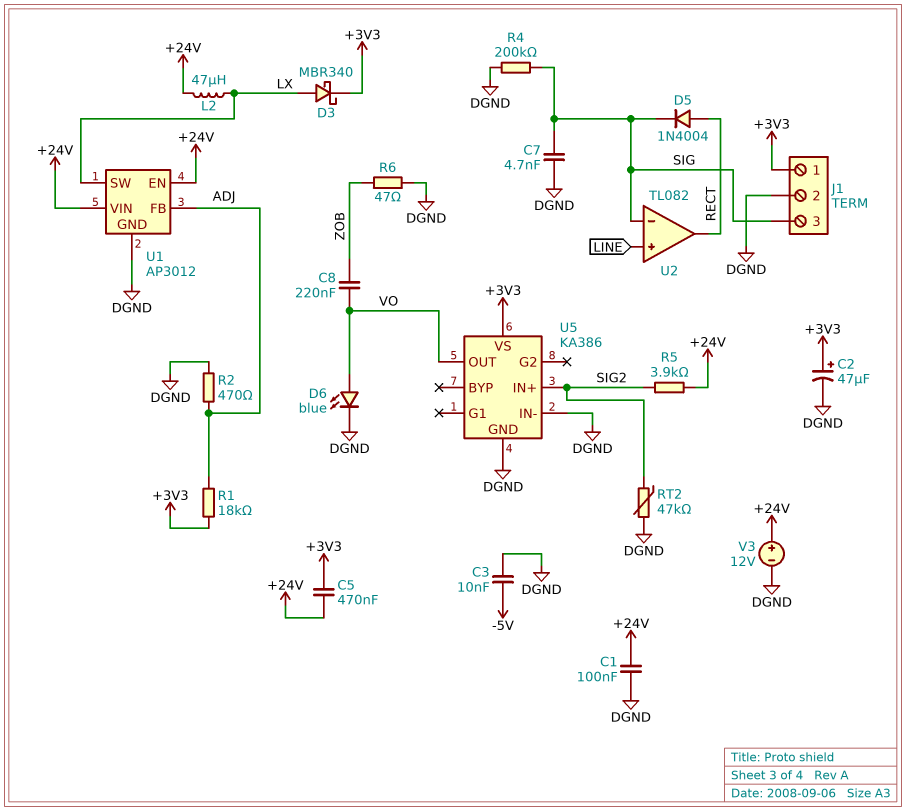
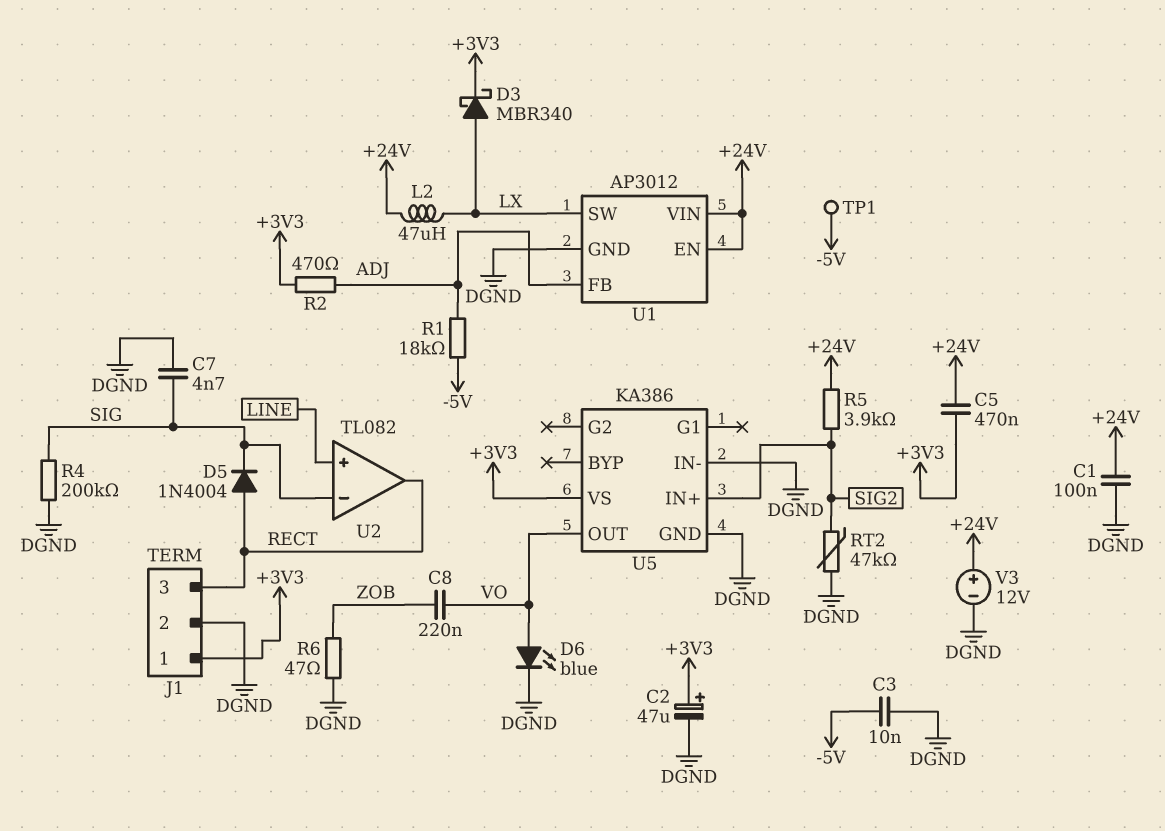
J1 pin 3: SIG -> RECT
R1: 18k (+3V3, ADJ) -> 18k (-5V, ADJ)
R2: 470 (ADJ, DGND) -> 470 (+3V3, ADJ)
TP1: none -> test point (-5V)

